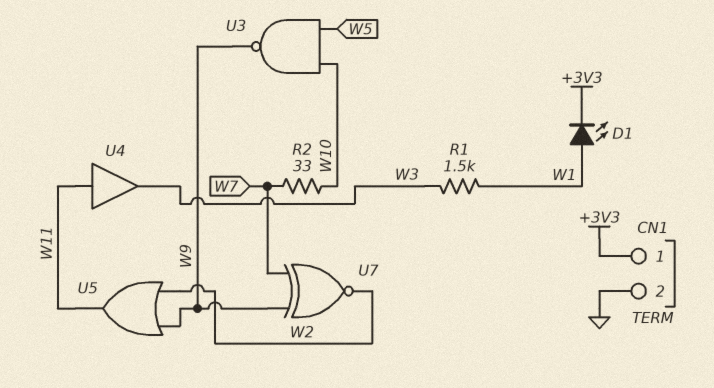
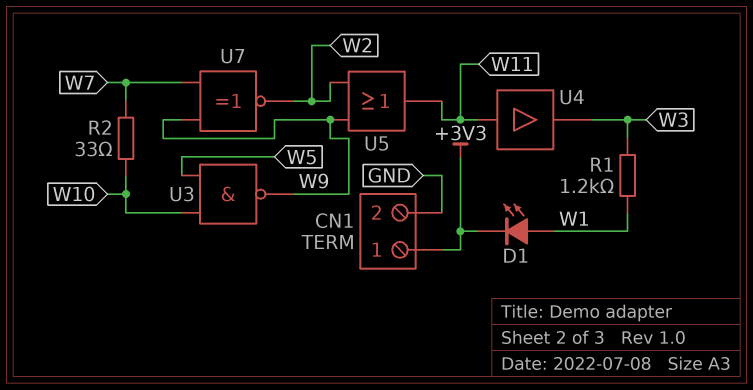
R1: 1.5k (W1, W3) -> 1.2k (W1, W3)

